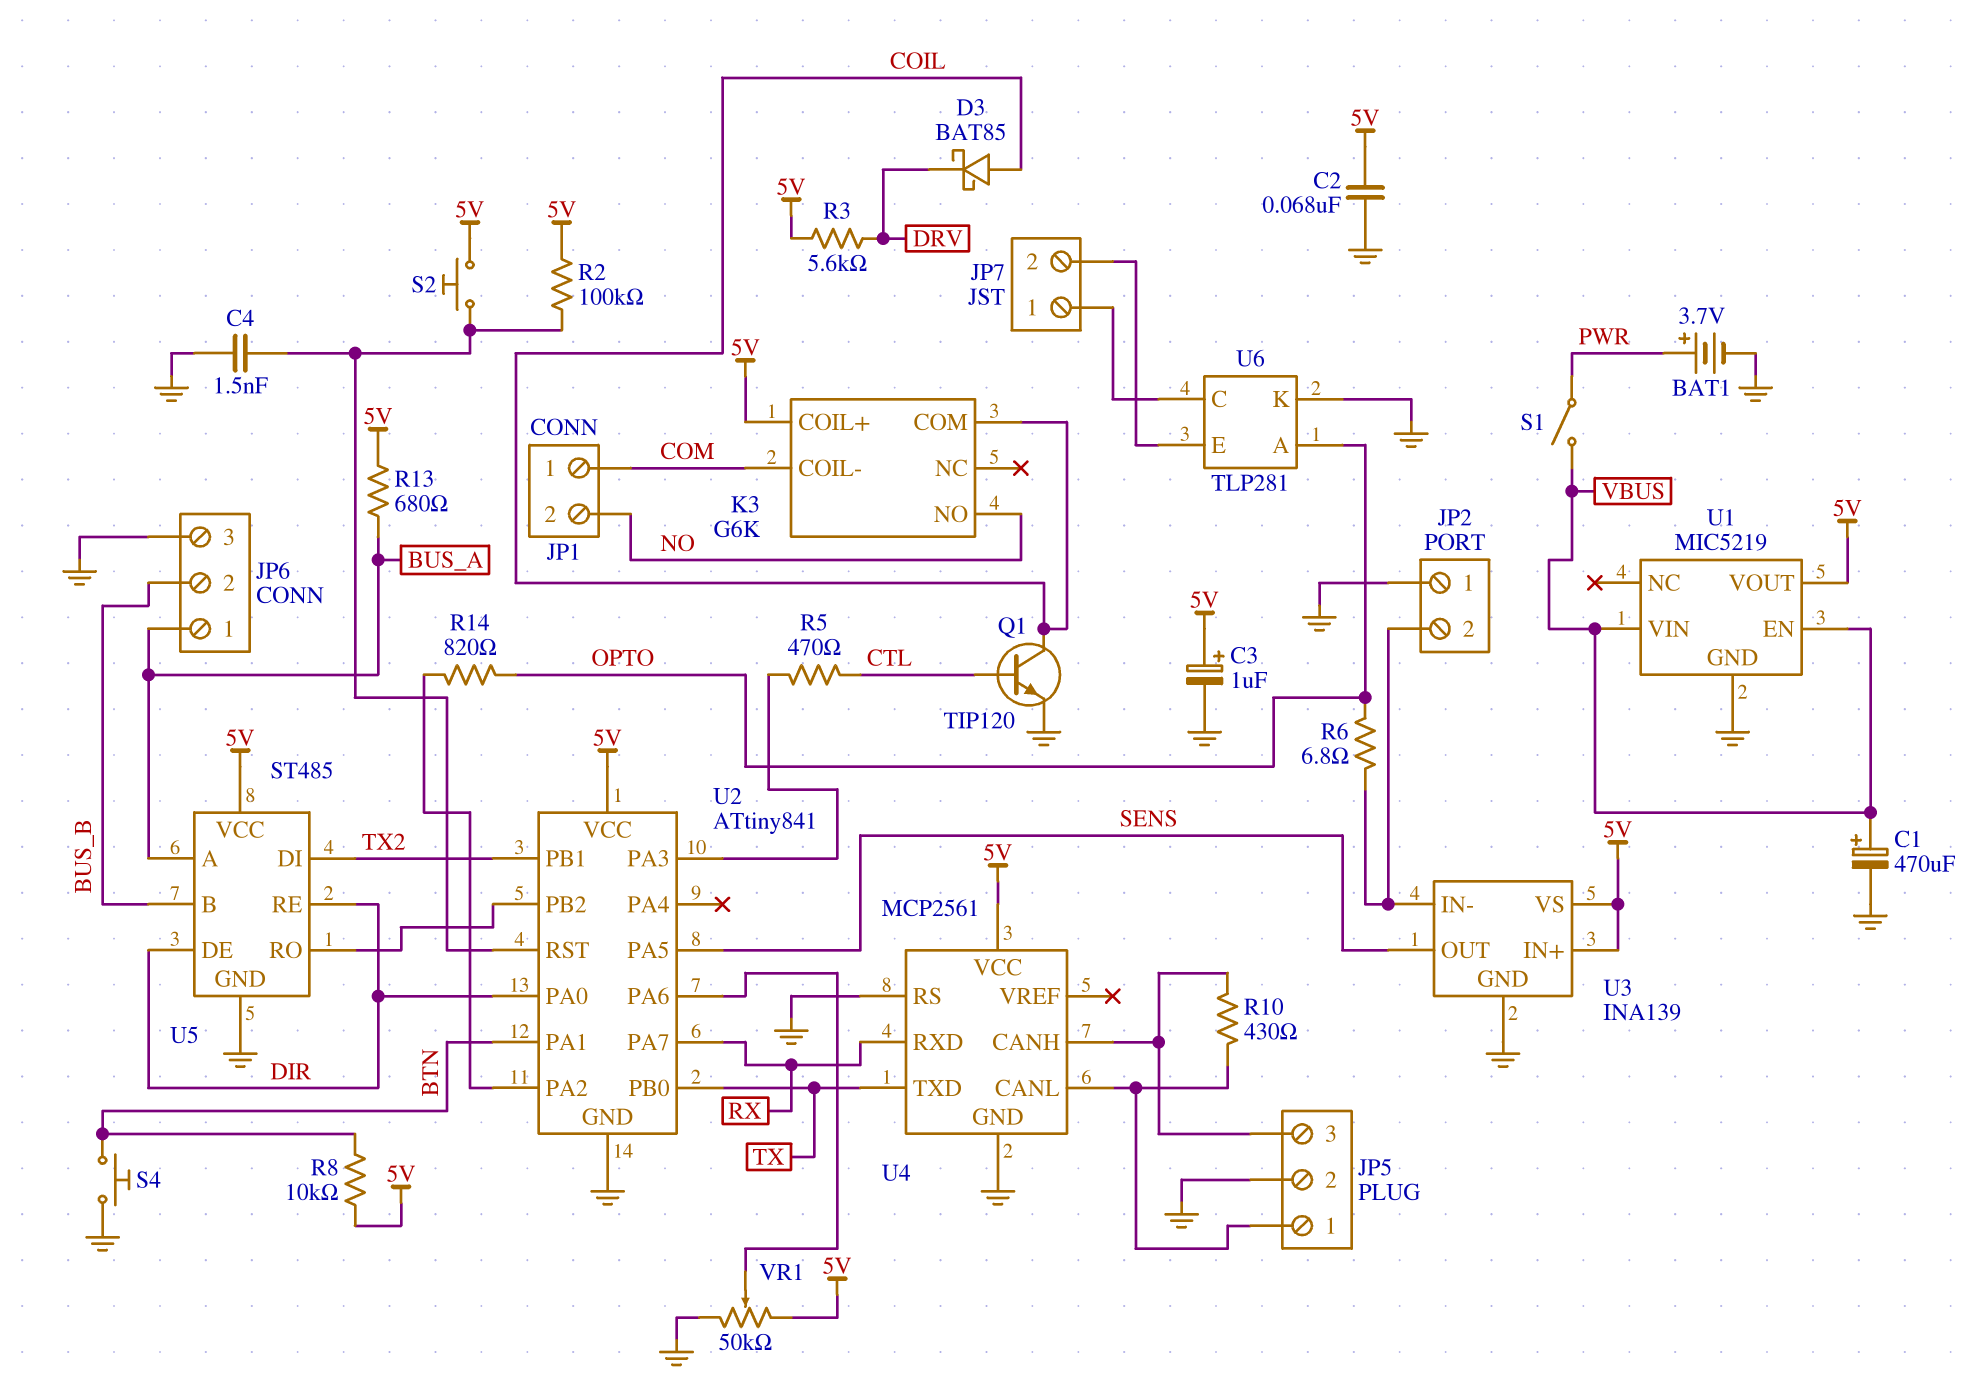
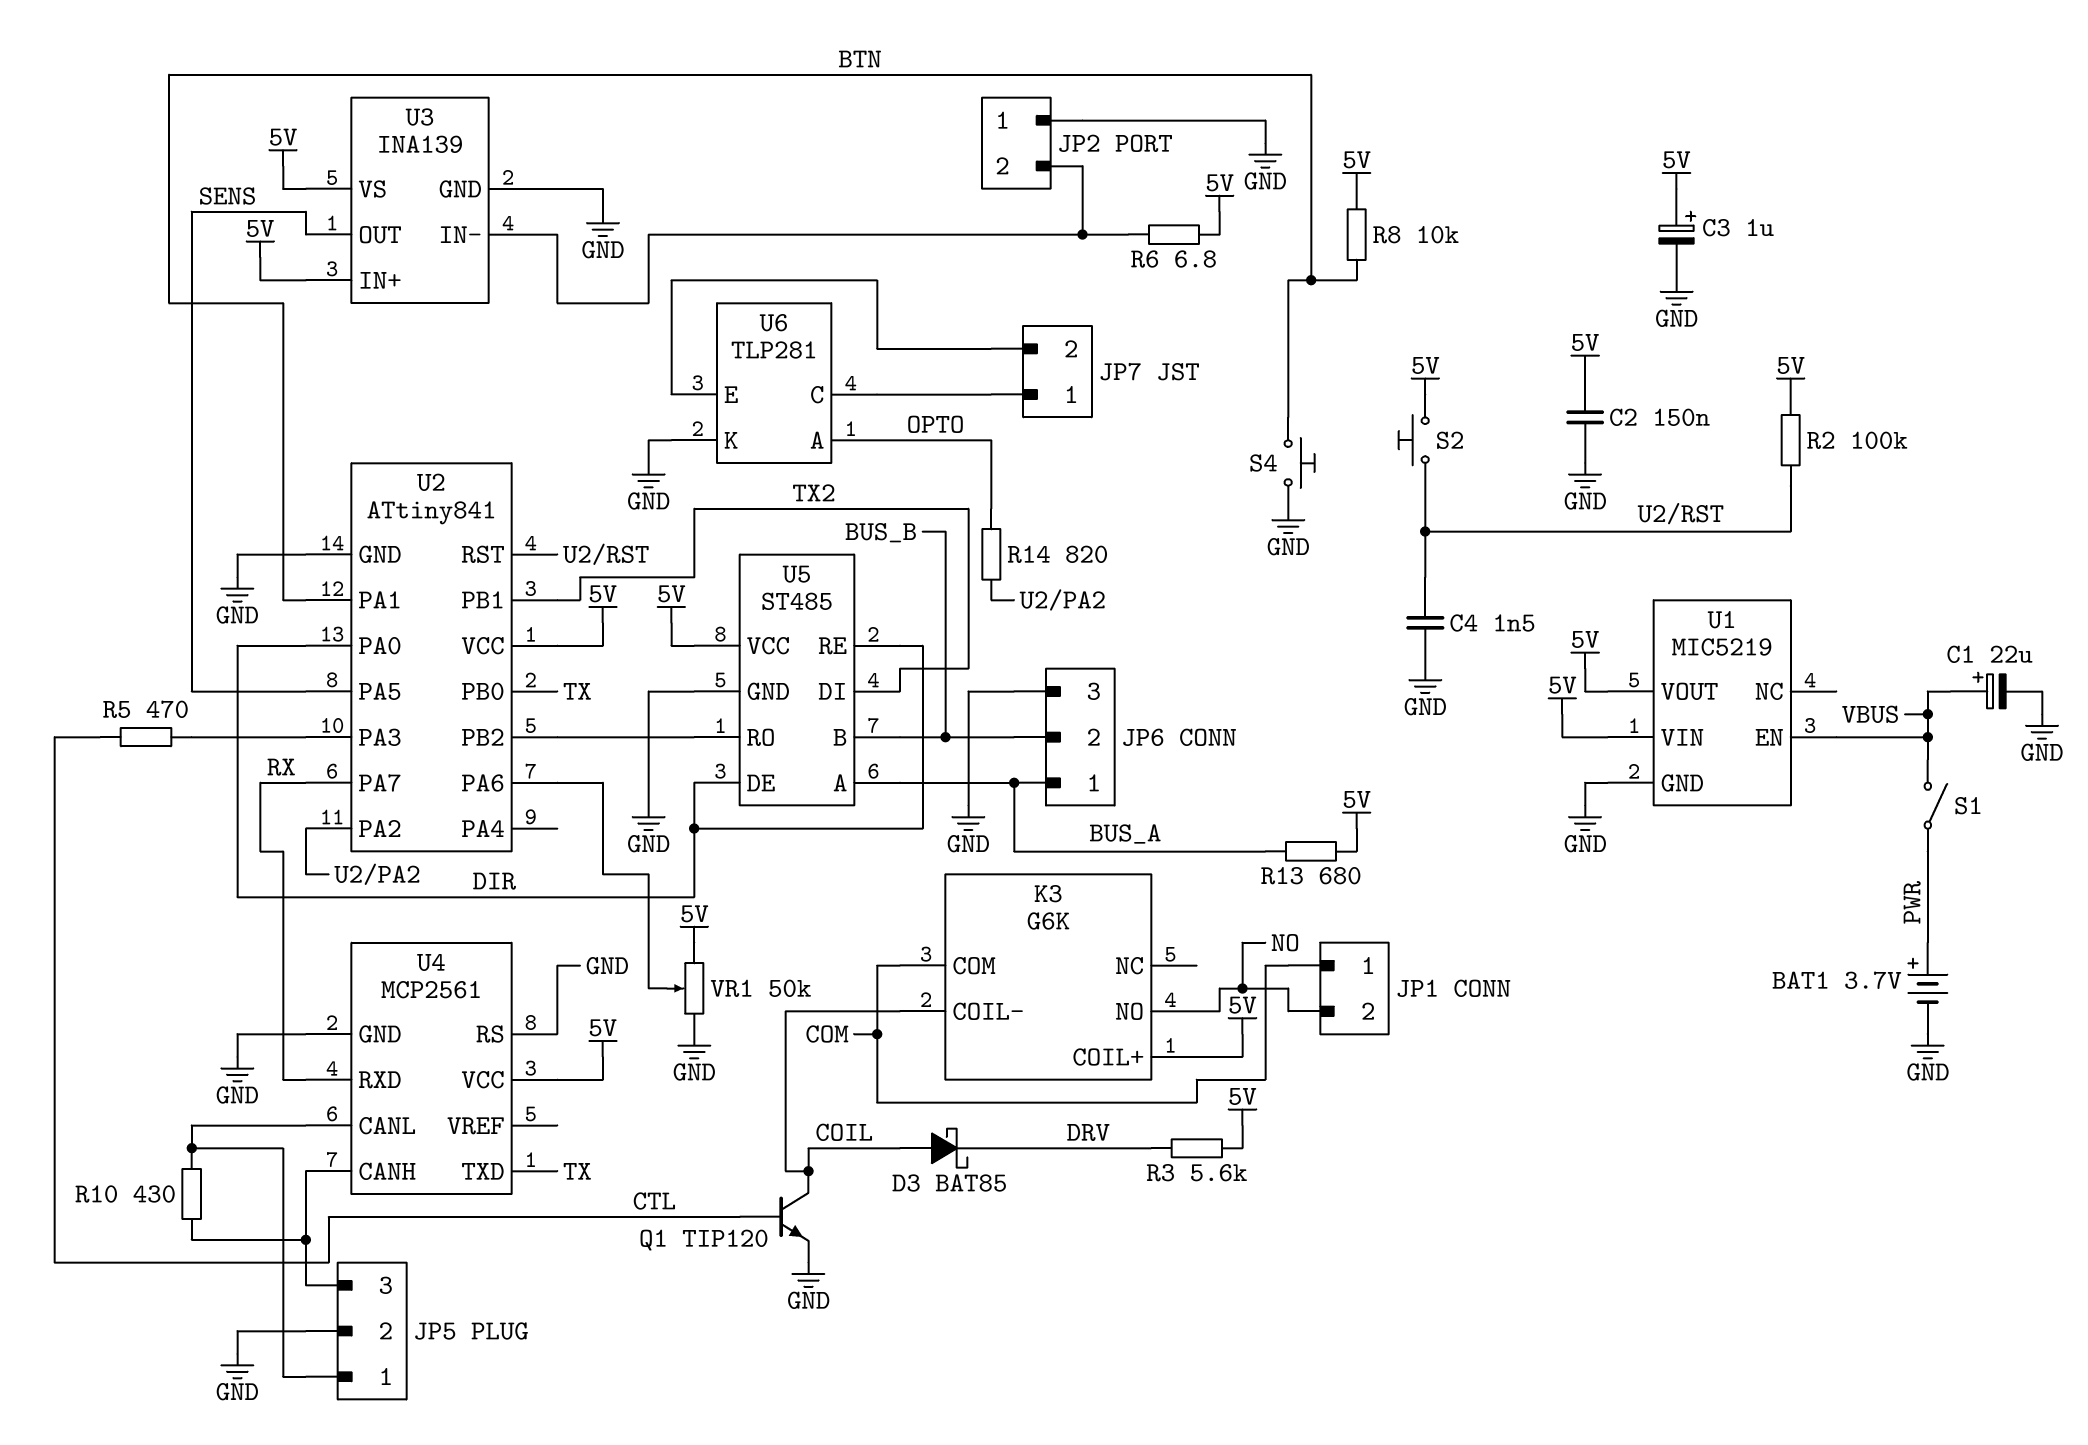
C1: 470uF (plus VBUS, minus GND) -> 22uF (plus VBUS, minus GND)
C2: 68nF (5V, GND) -> 150nF (5V, GND)
K3 pin COIL-: COM -> COIL
K3 pin COM: COIL -> COM
R6: 6.8 (JP2/2, OPTO) -> 6.8 (5V, JP2/2)
U1 pin VIN: VBUS -> 5V

